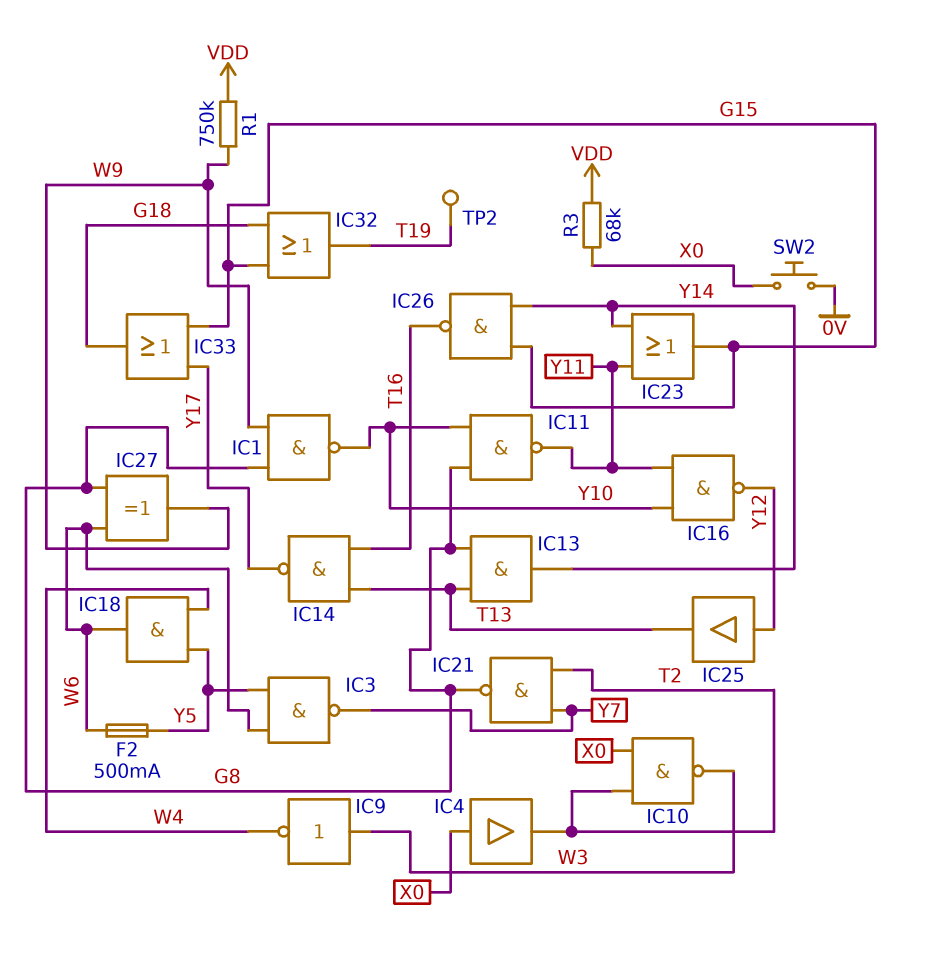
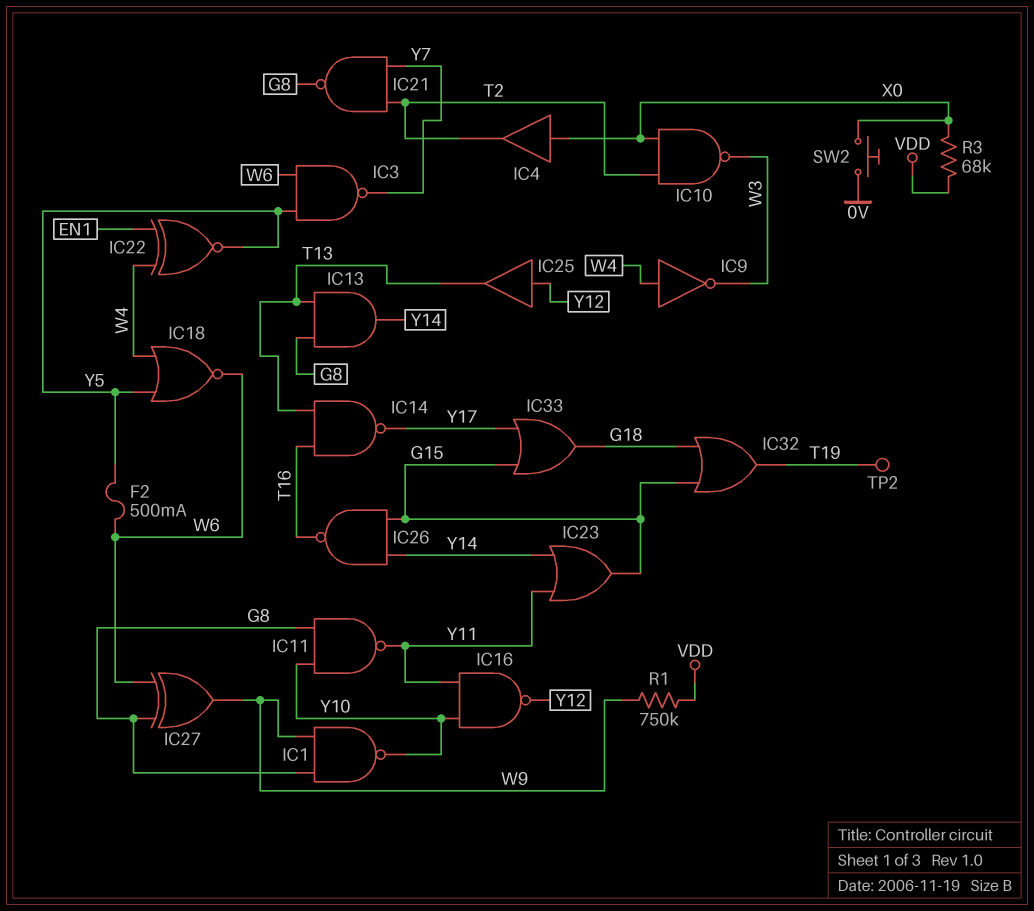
IC9: NOT (in W3, out W4) -> NOT (in W4, out W3)
IC18: AND (in W4, in Y5, out W6) -> NOR (in W4, in Y5, out W6)
IC22: none -> XNOR (in EN1, in W4, out Y5)

